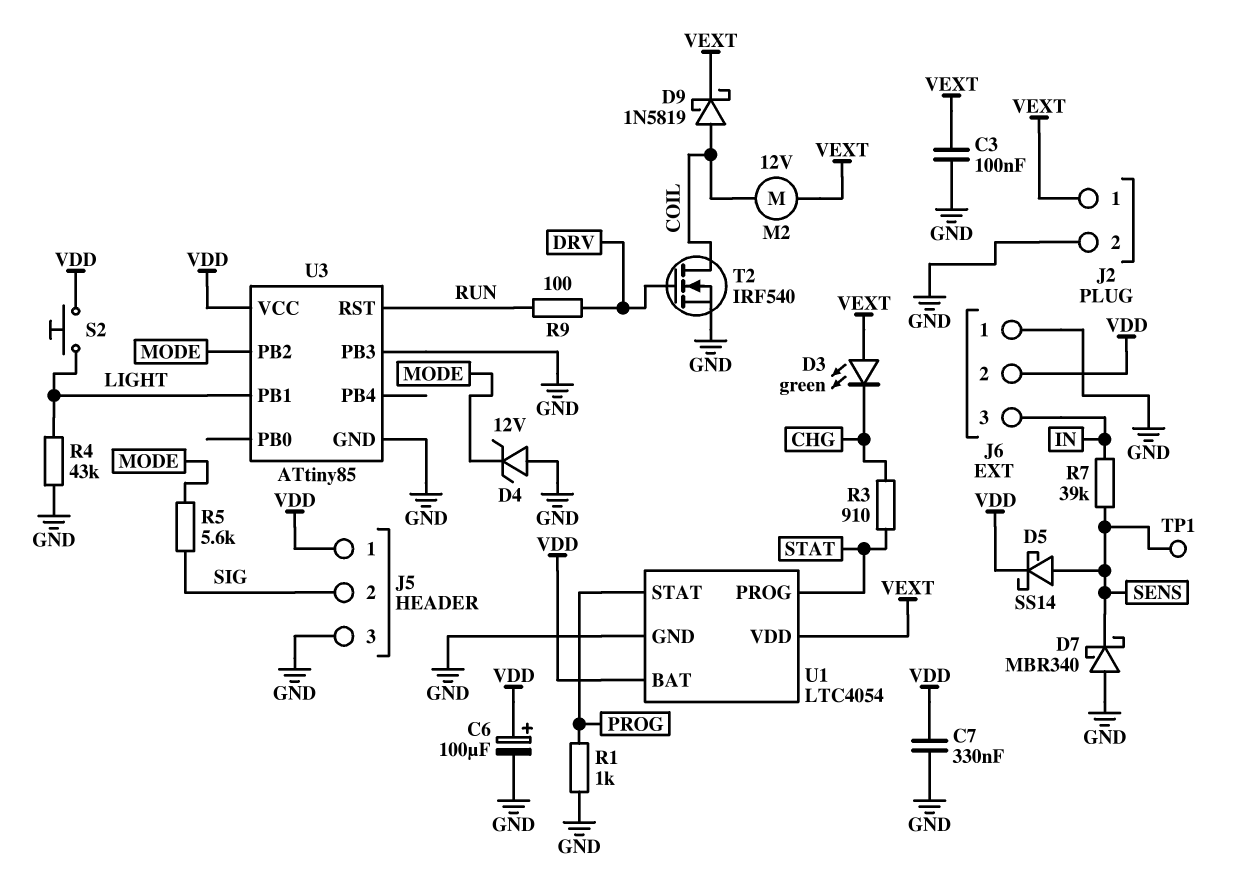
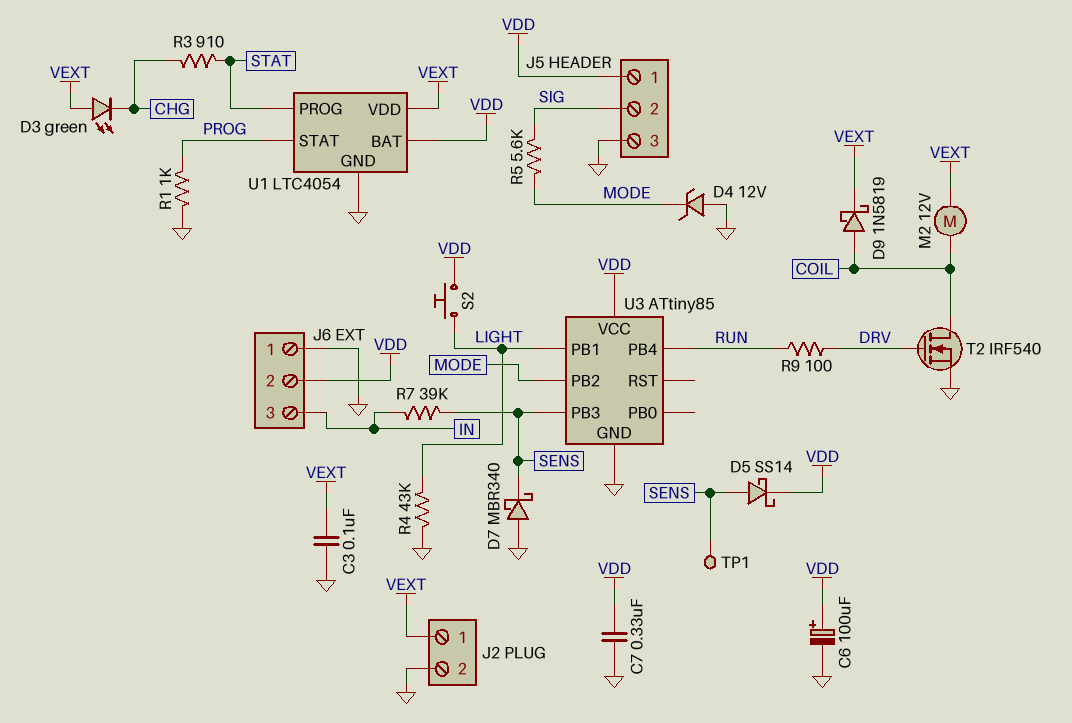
U3 pin PB3: GND -> SENS
U3 pin PB4: none -> RUN
U3 pin RST: RUN -> none

